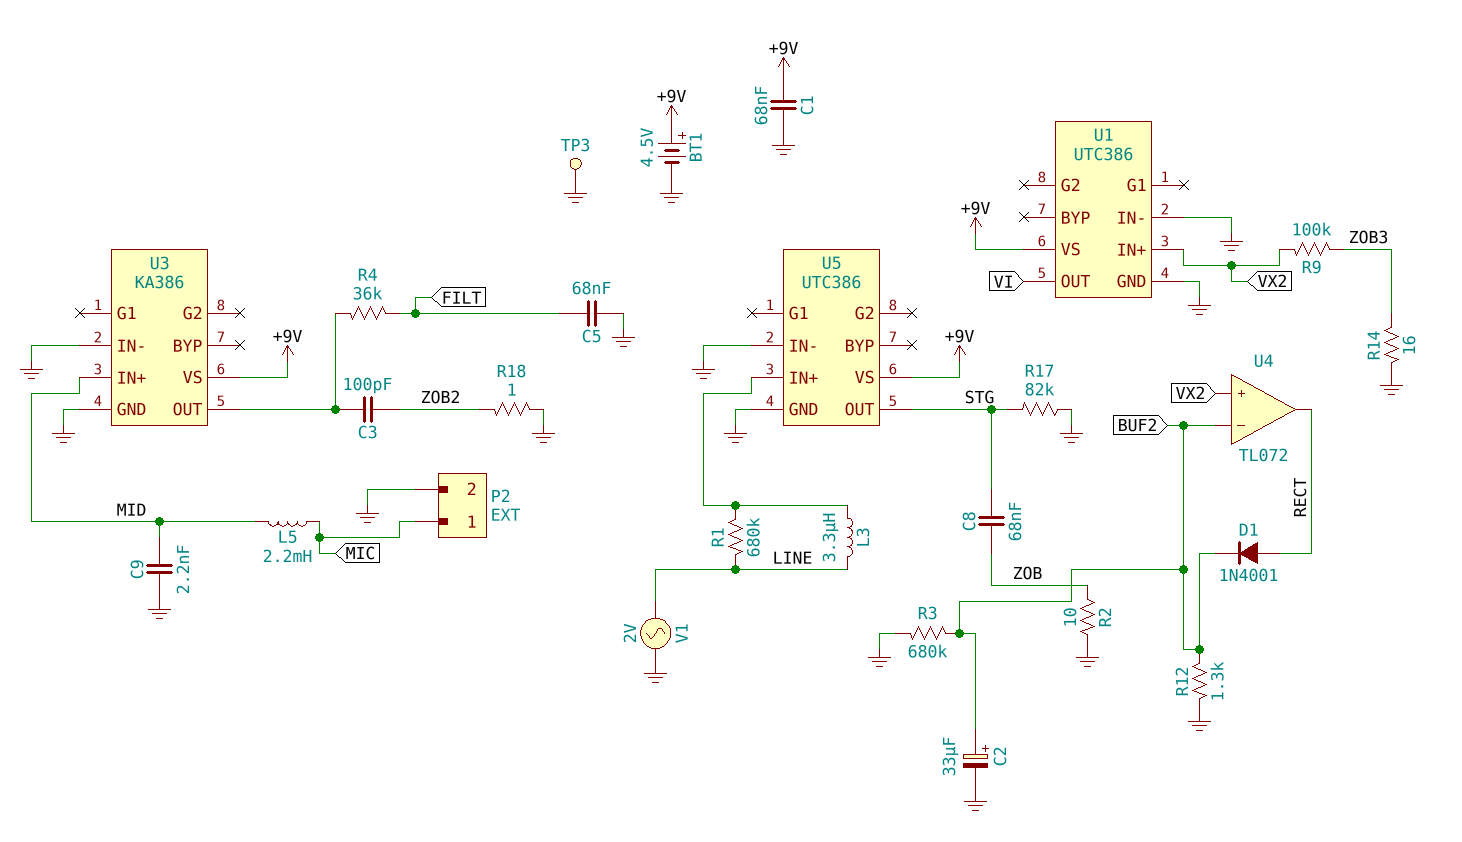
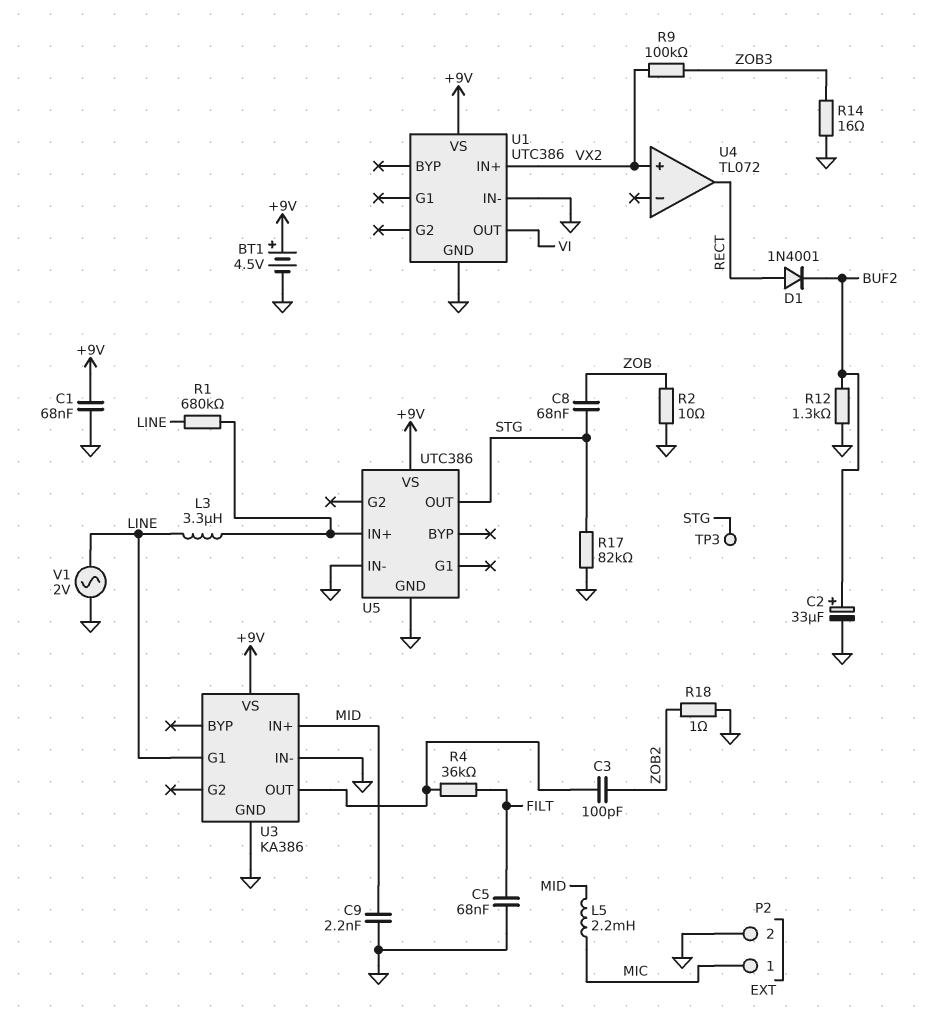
R3: 680k (BUF2, GND) -> none
TP3: test point (GND) -> test point (STG)
U3 pin G1: none -> LINE
U4 pin in-: BUF2 -> none

